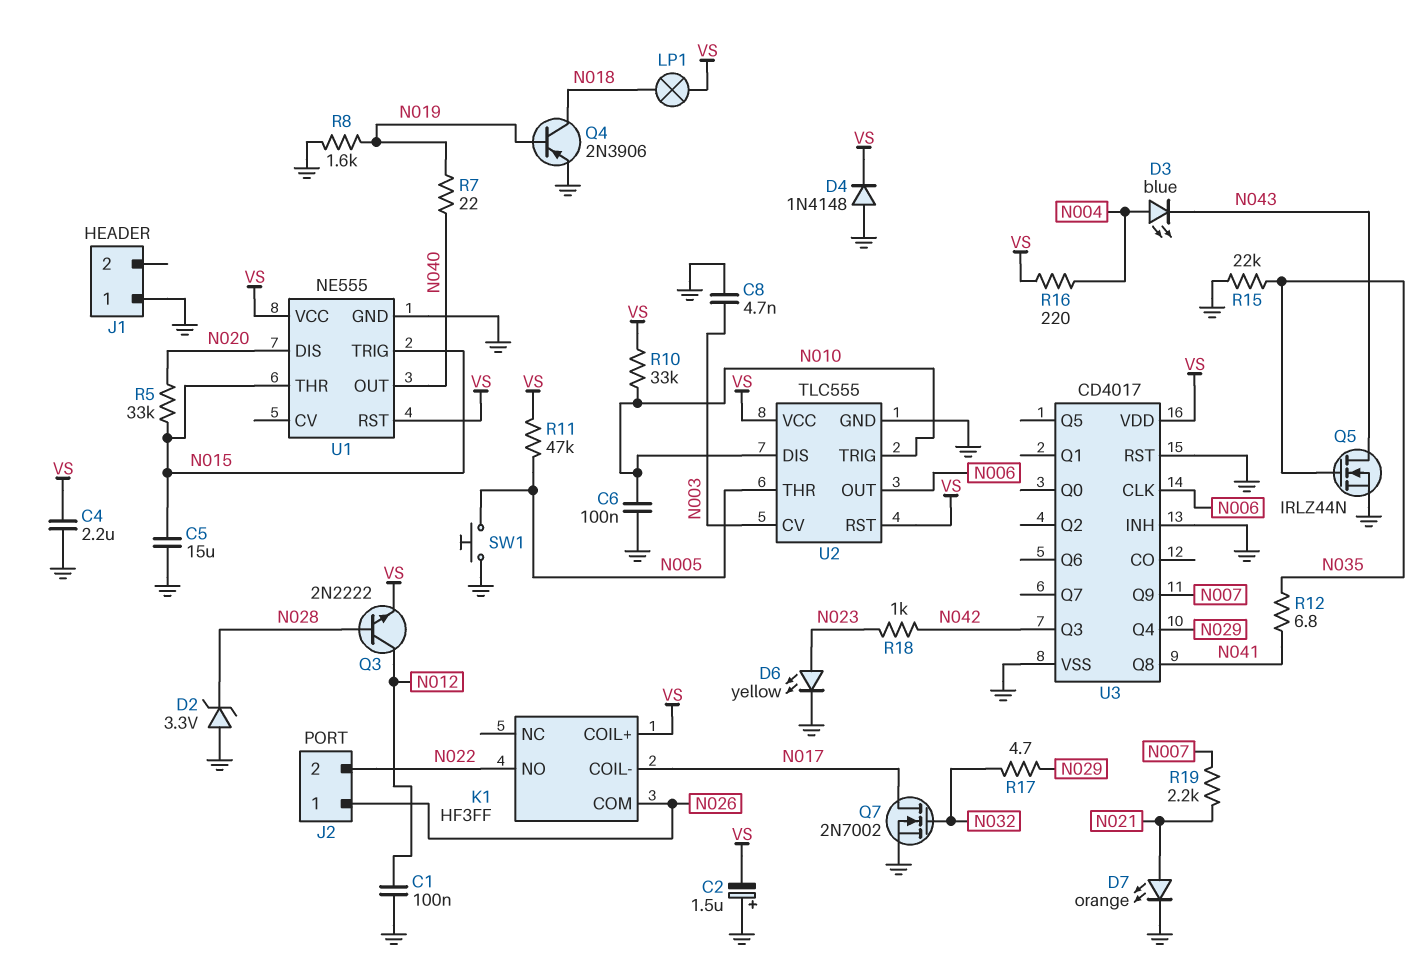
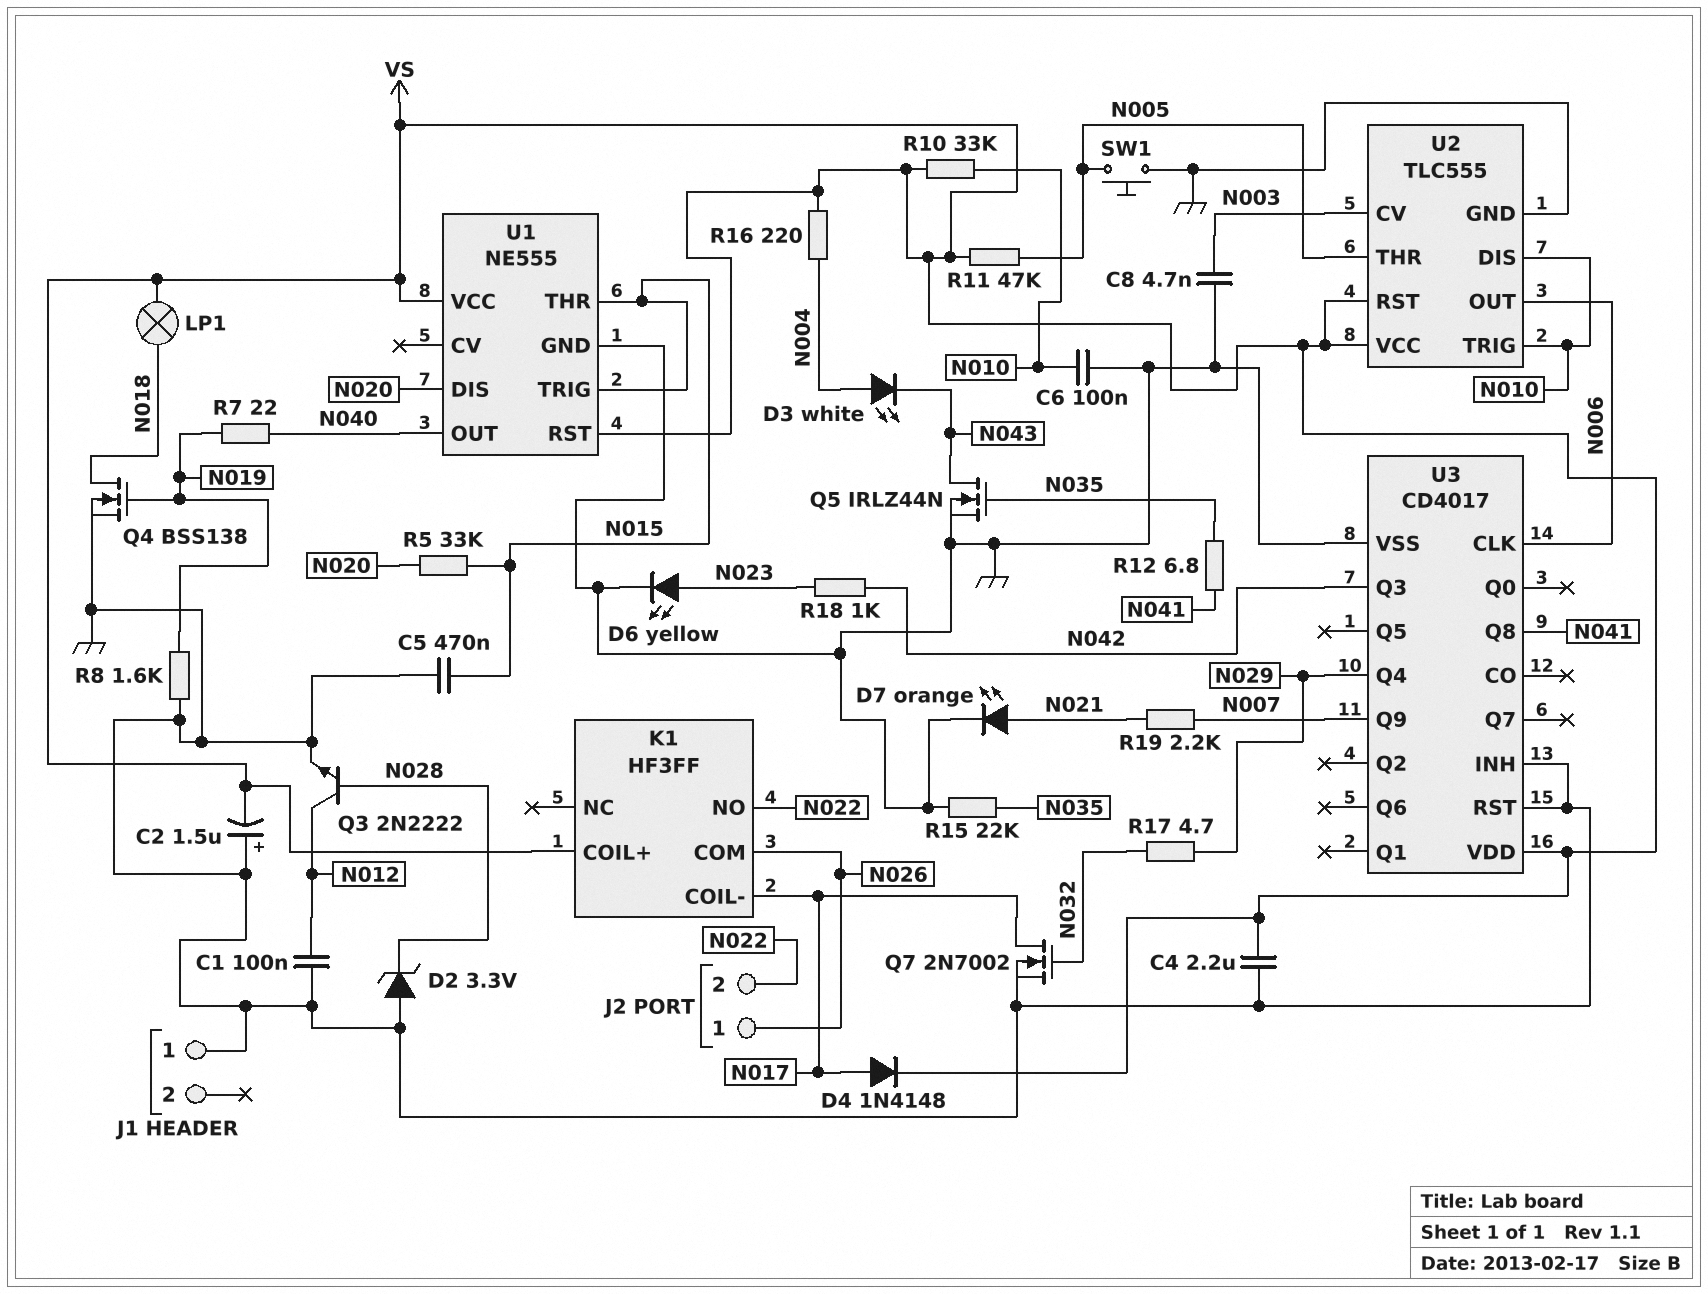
C5: 15uF (GND, N015) -> 470nF (GND, N015)
D3: LED blue (A N004, K N043) -> LED white (A N004, K N043)
D4: diode 1N4148 (A GND, K VS) -> diode 1N4148 (A N017, K VS)
Q3: NPN 2N2222 (B N028, C N012, E VS) -> NPN 2N2222 (B N028, C N012, E GND)
Q4: PNP 2N3906 (B N019, C N018, E GND) -> NMOS BSS138 (G N019, D N018, S GND)

